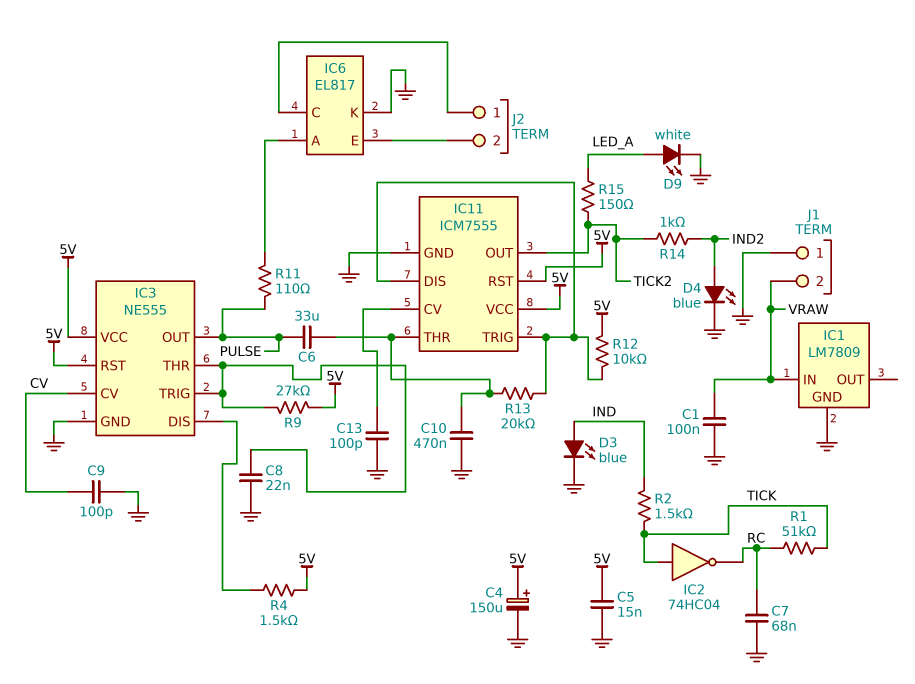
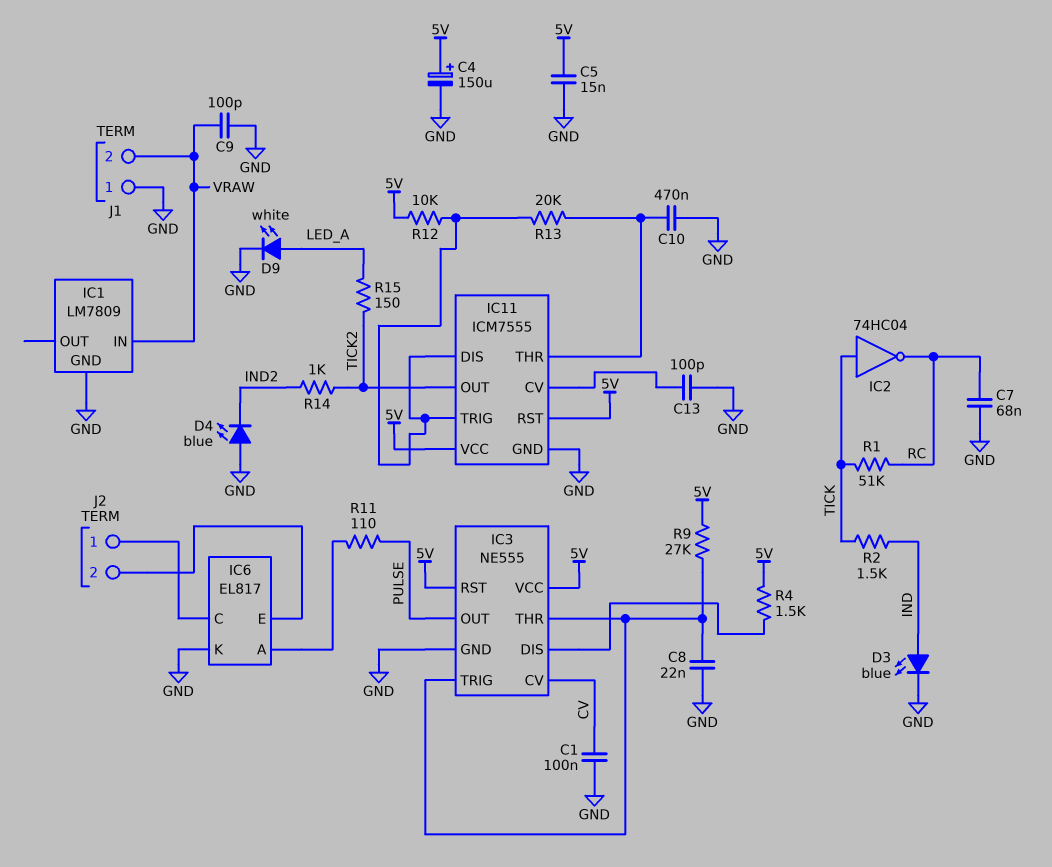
C1: 100nF (GND, VRAW) -> 100nF (CV, GND)
C6: 33uF (IC11/THR, PULSE) -> none
C9: 100pF (CV, GND) -> 100pF (GND, VRAW)
D4: LED blue (A IND2, K GND) -> LED blue (A GND, K IND2)

